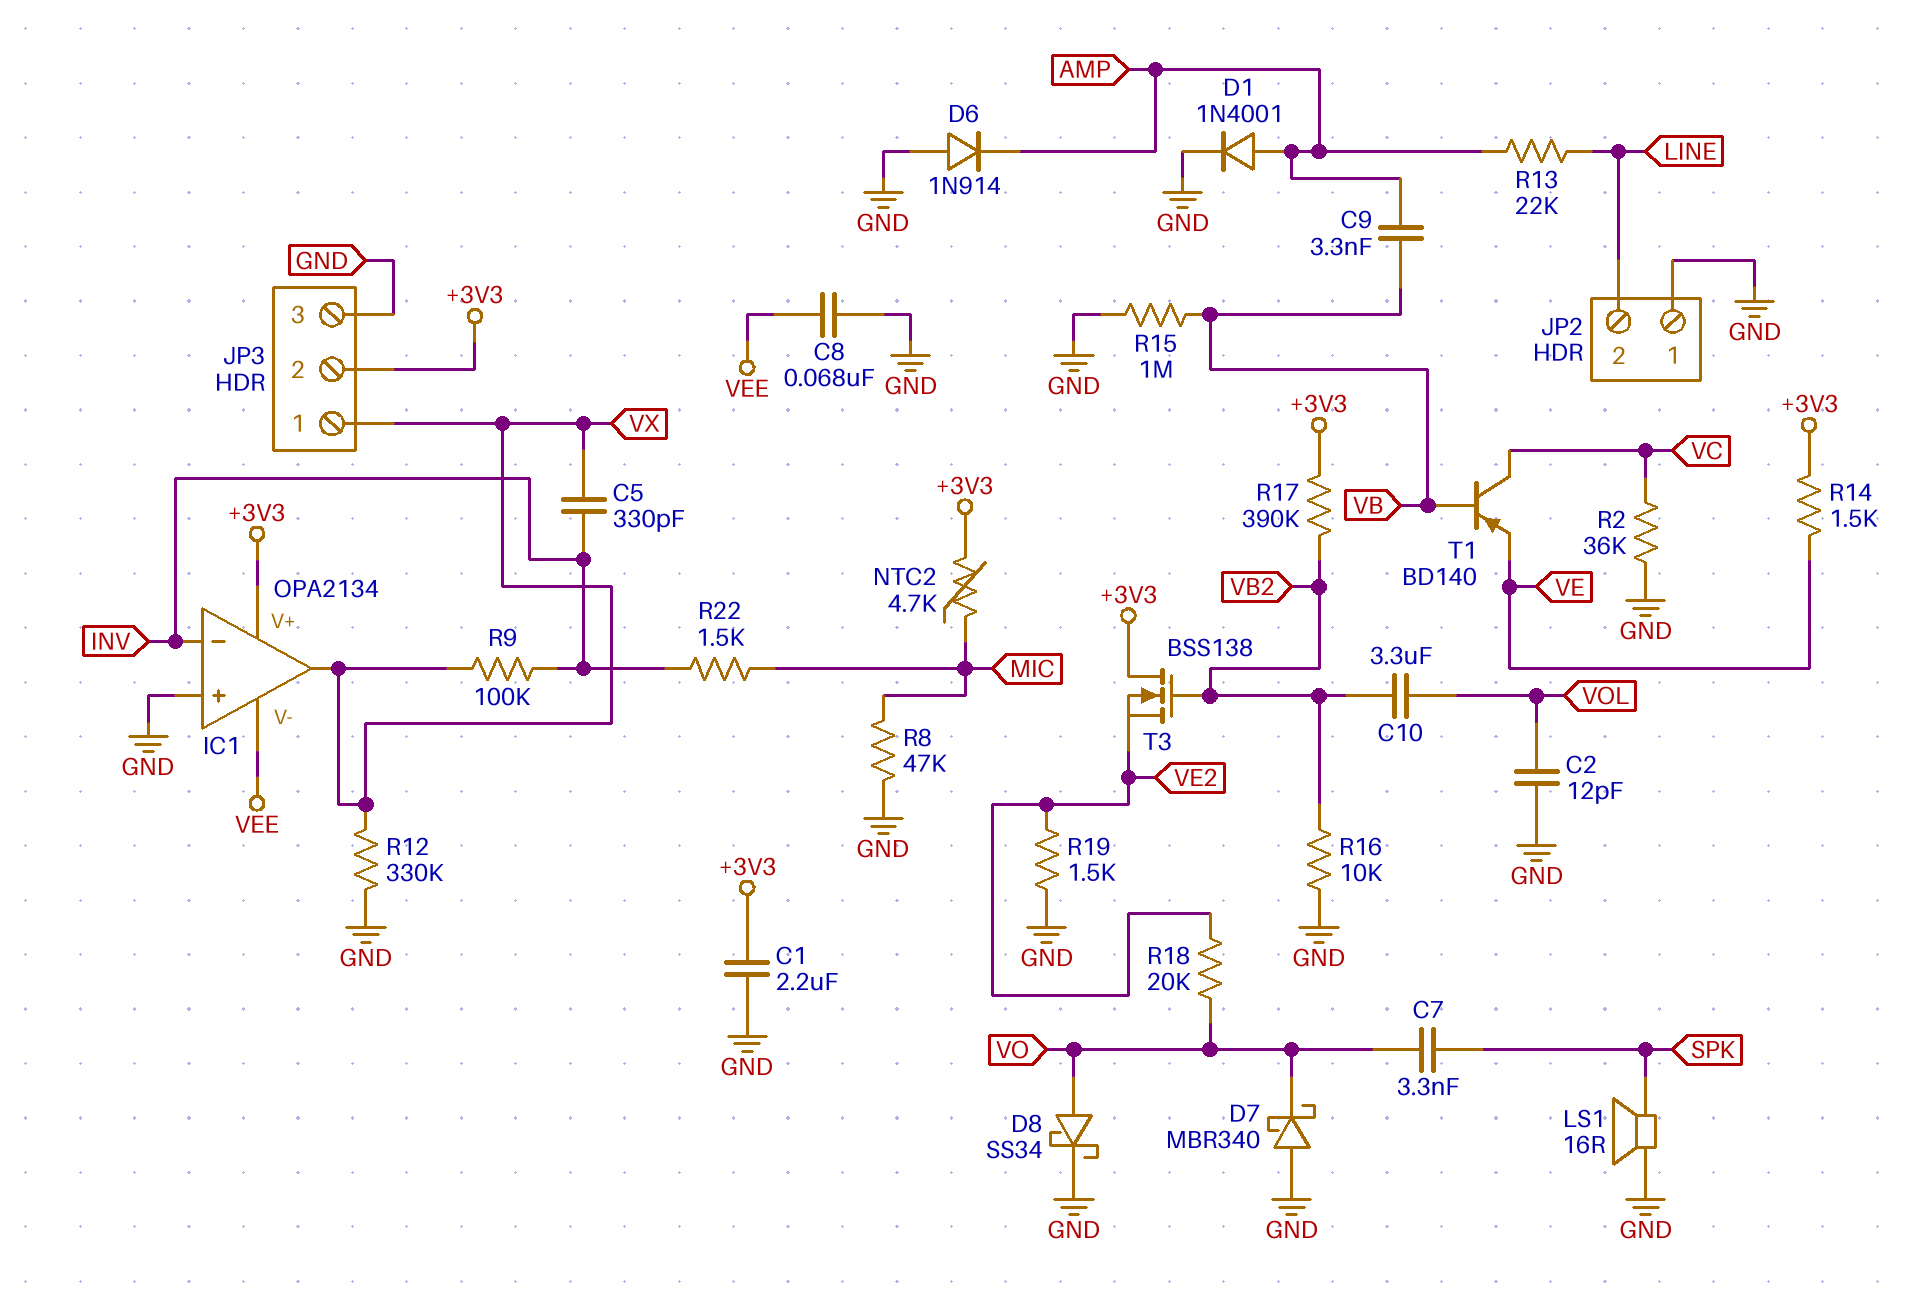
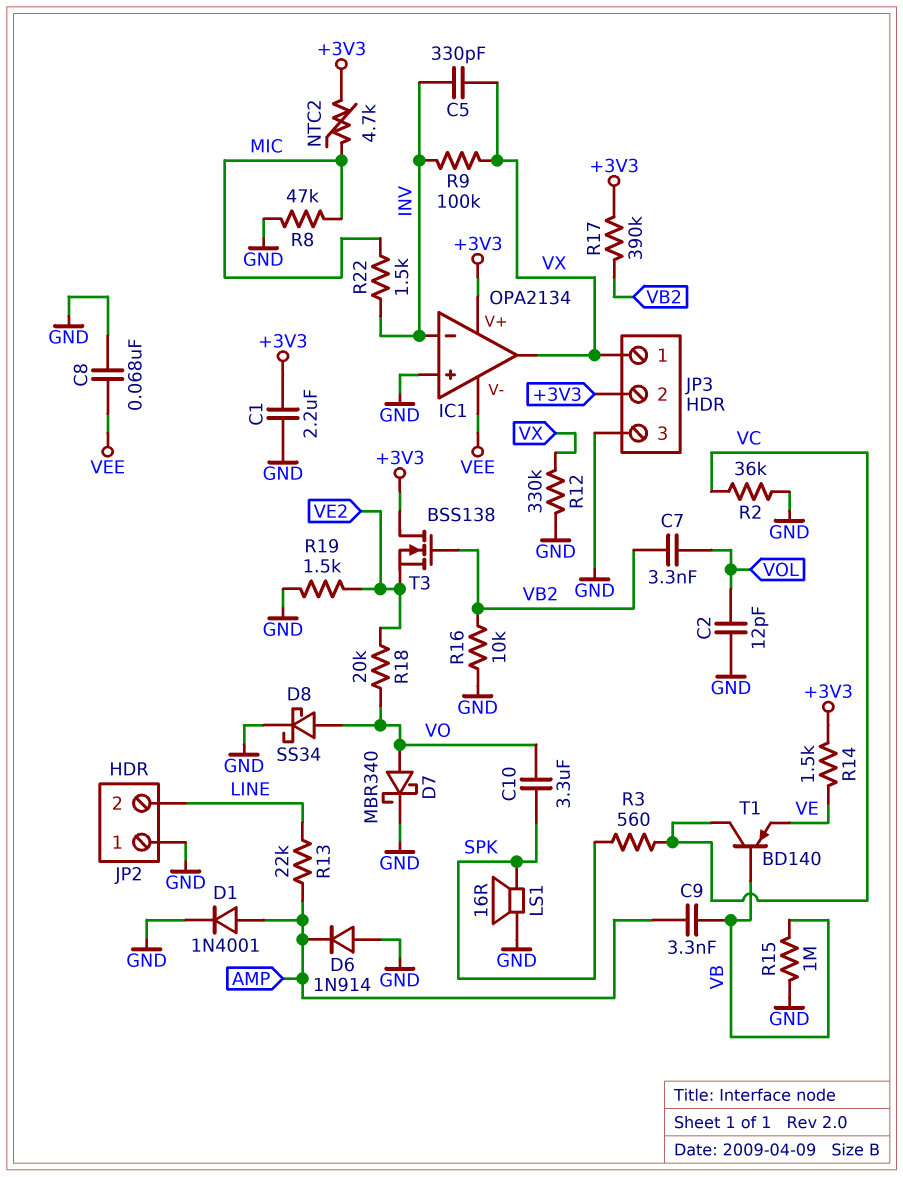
C7: 3.3nF (SPK, VO) -> 3.3nF (VB2, VOL)
C10: 3.3uF (VB2, VOL) -> 3.3uF (SPK, VO)
D7: schottky MBR340 (A GND, K VO) -> schottky MBR340 (A VO, K GND)
R3: none -> 560 (SPK, VC)

